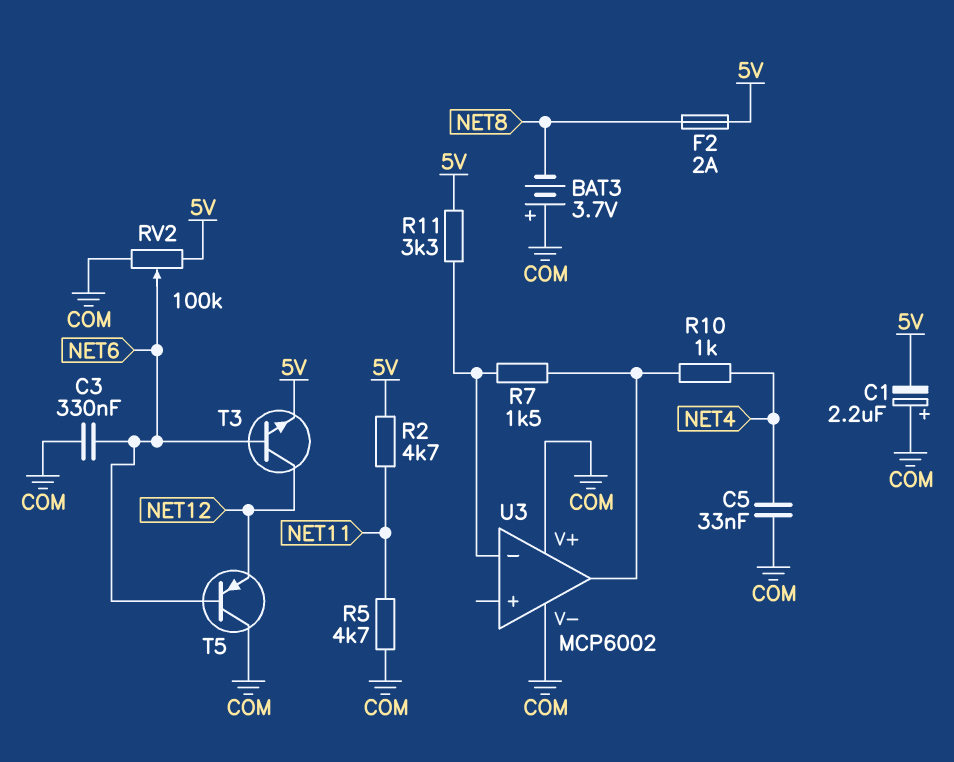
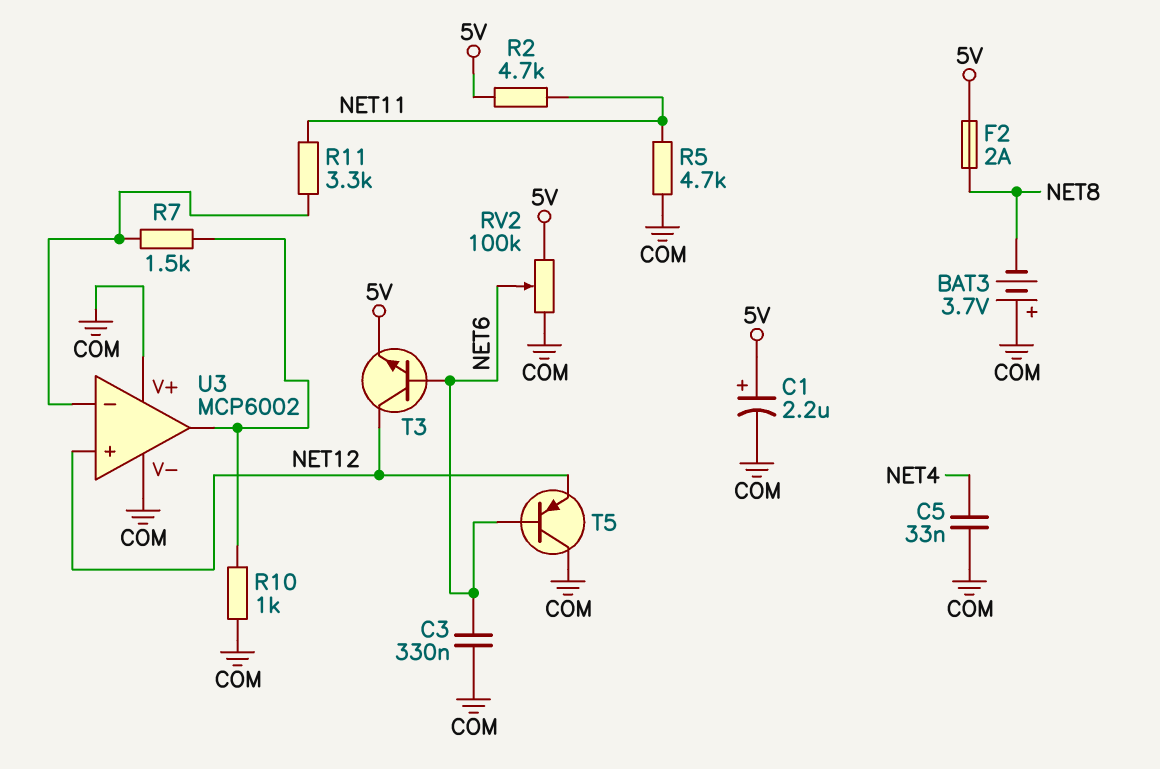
C1: 2.2uF (plus COM, minus 5V) -> 2.2uF (plus 5V, minus COM)
R10: 1k (NET4, U3/out) -> 1k (COM, U3/out)
R11: 3.3k (5V, U3/in-) -> 3.3k (NET11, U3/in-)
U3 pin in+: none -> NET12

